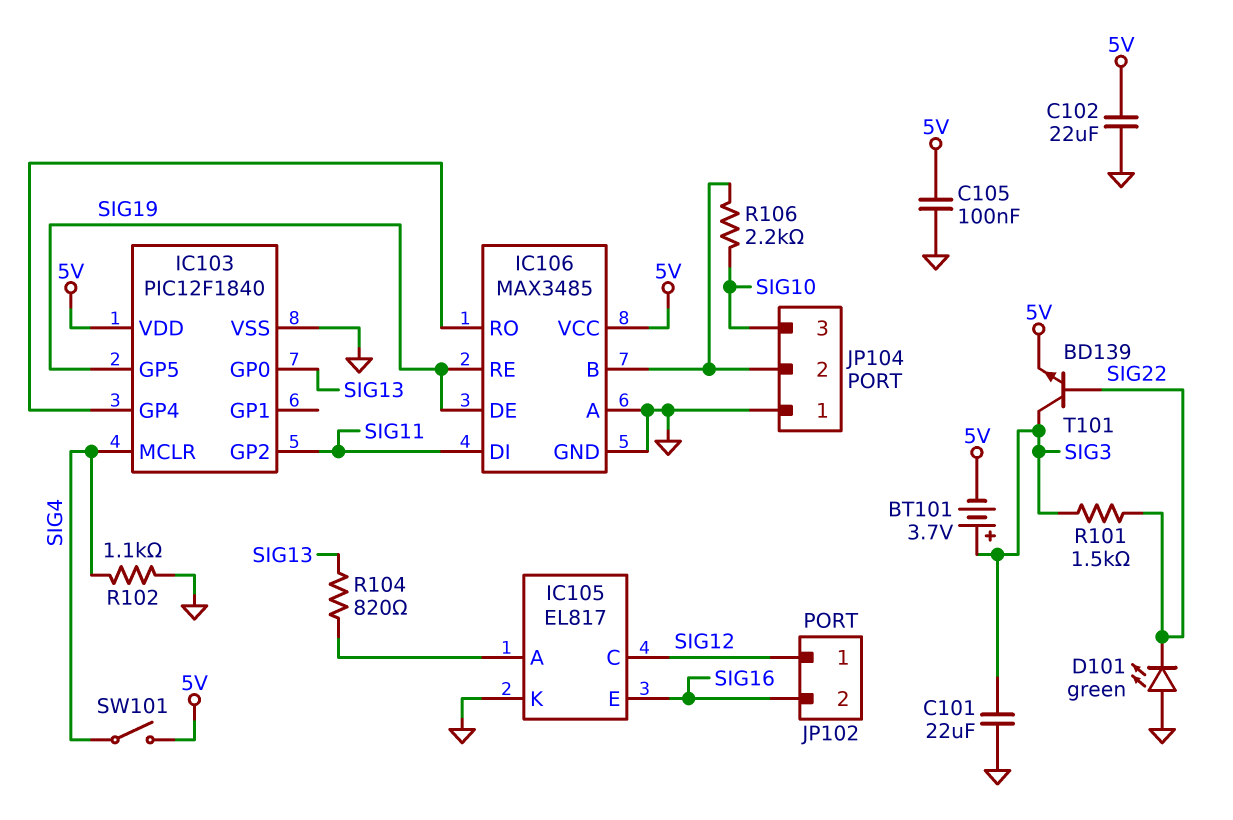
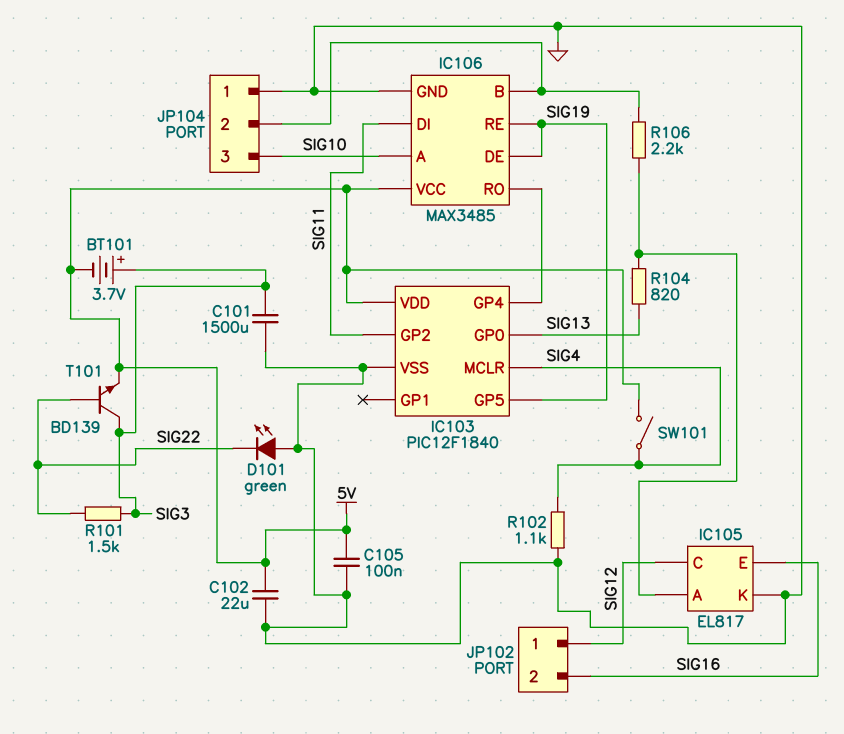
C101: 22uF (GND, SIG3) -> 1500uF (GND, SIG3)
IC106 pin A: GND -> SIG10
R106: 2.2k (IC106/B, SIG10) -> 2.2k (IC105/A, IC106/B)

